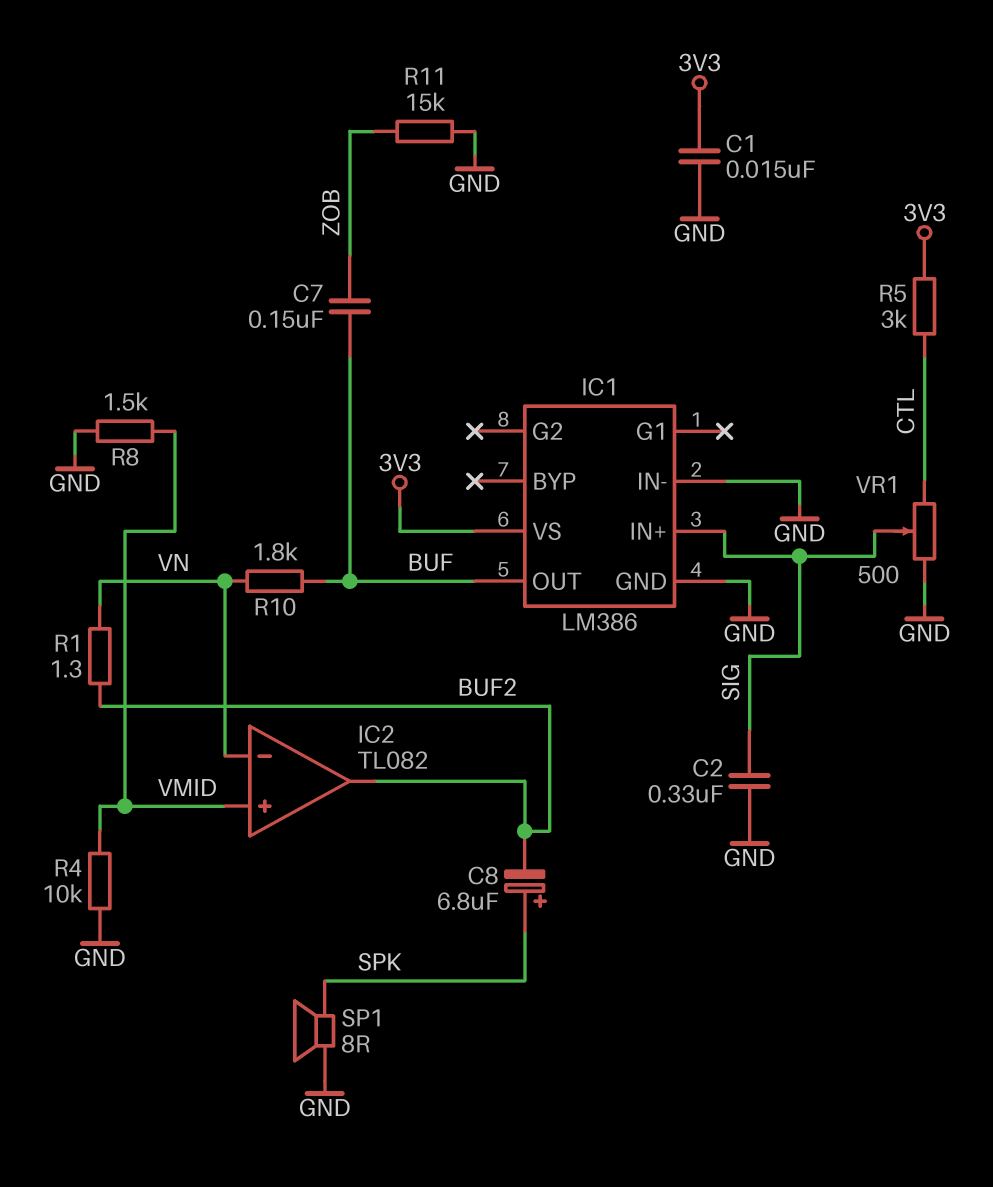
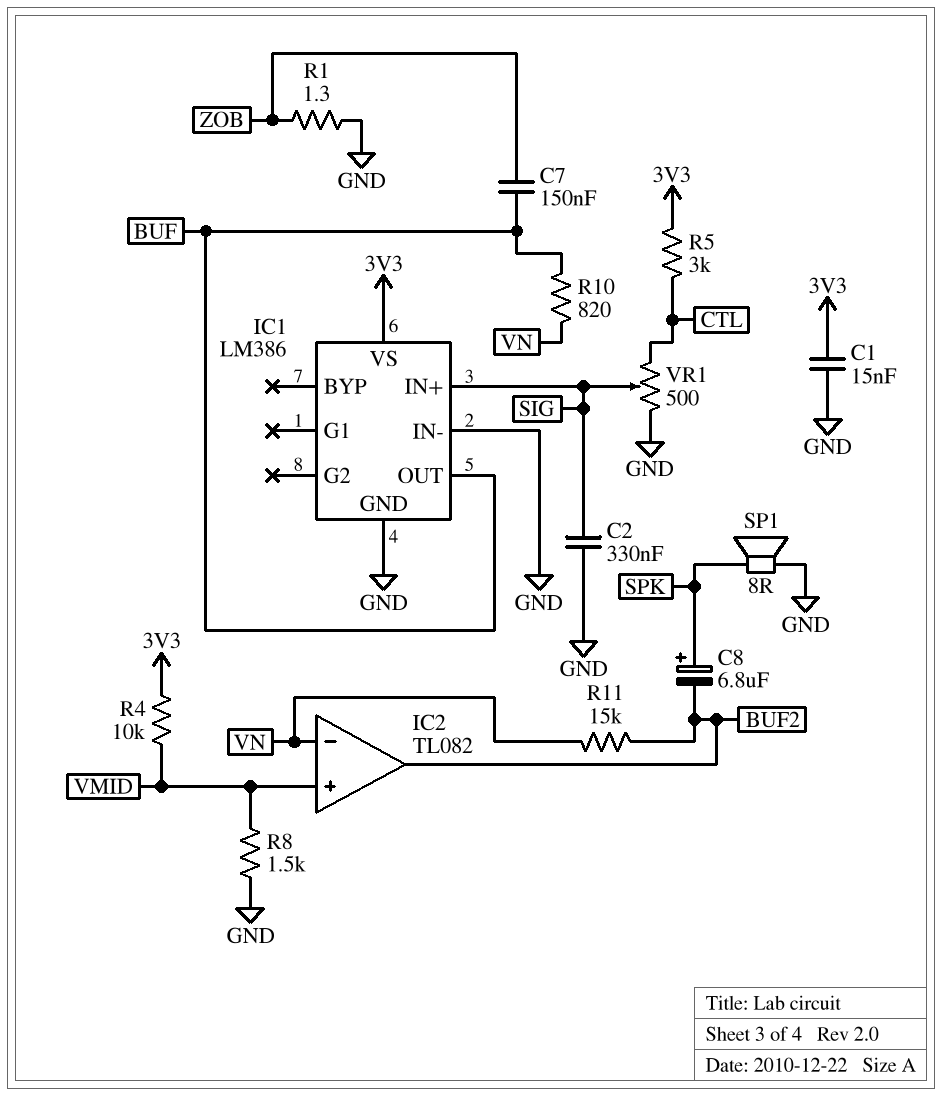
R1: 1.3 (BUF2, VN) -> 1.3 (GND, ZOB)
R4: 10k (GND, VMID) -> 10k (3V3, VMID)
R10: 1.8k (BUF, VN) -> 820 (BUF, VN)
R11: 15k (GND, ZOB) -> 15k (BUF2, VN)

